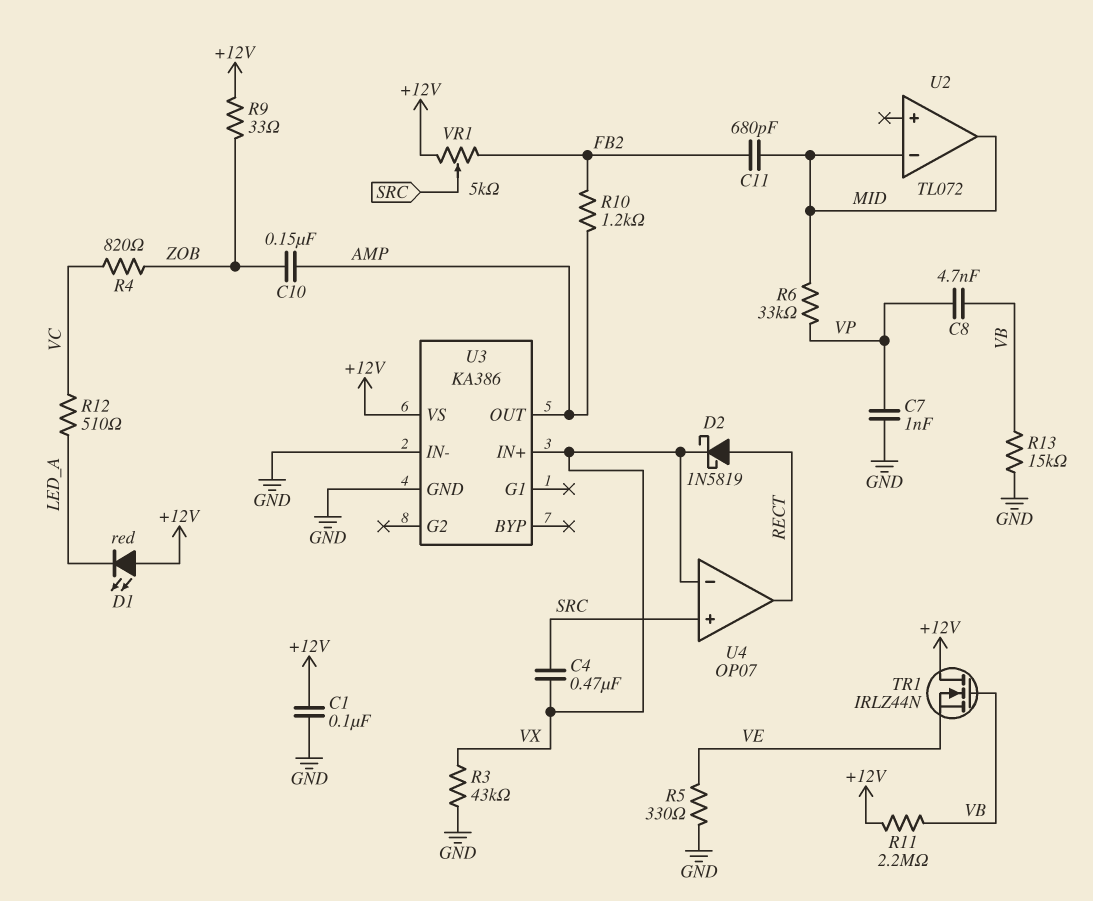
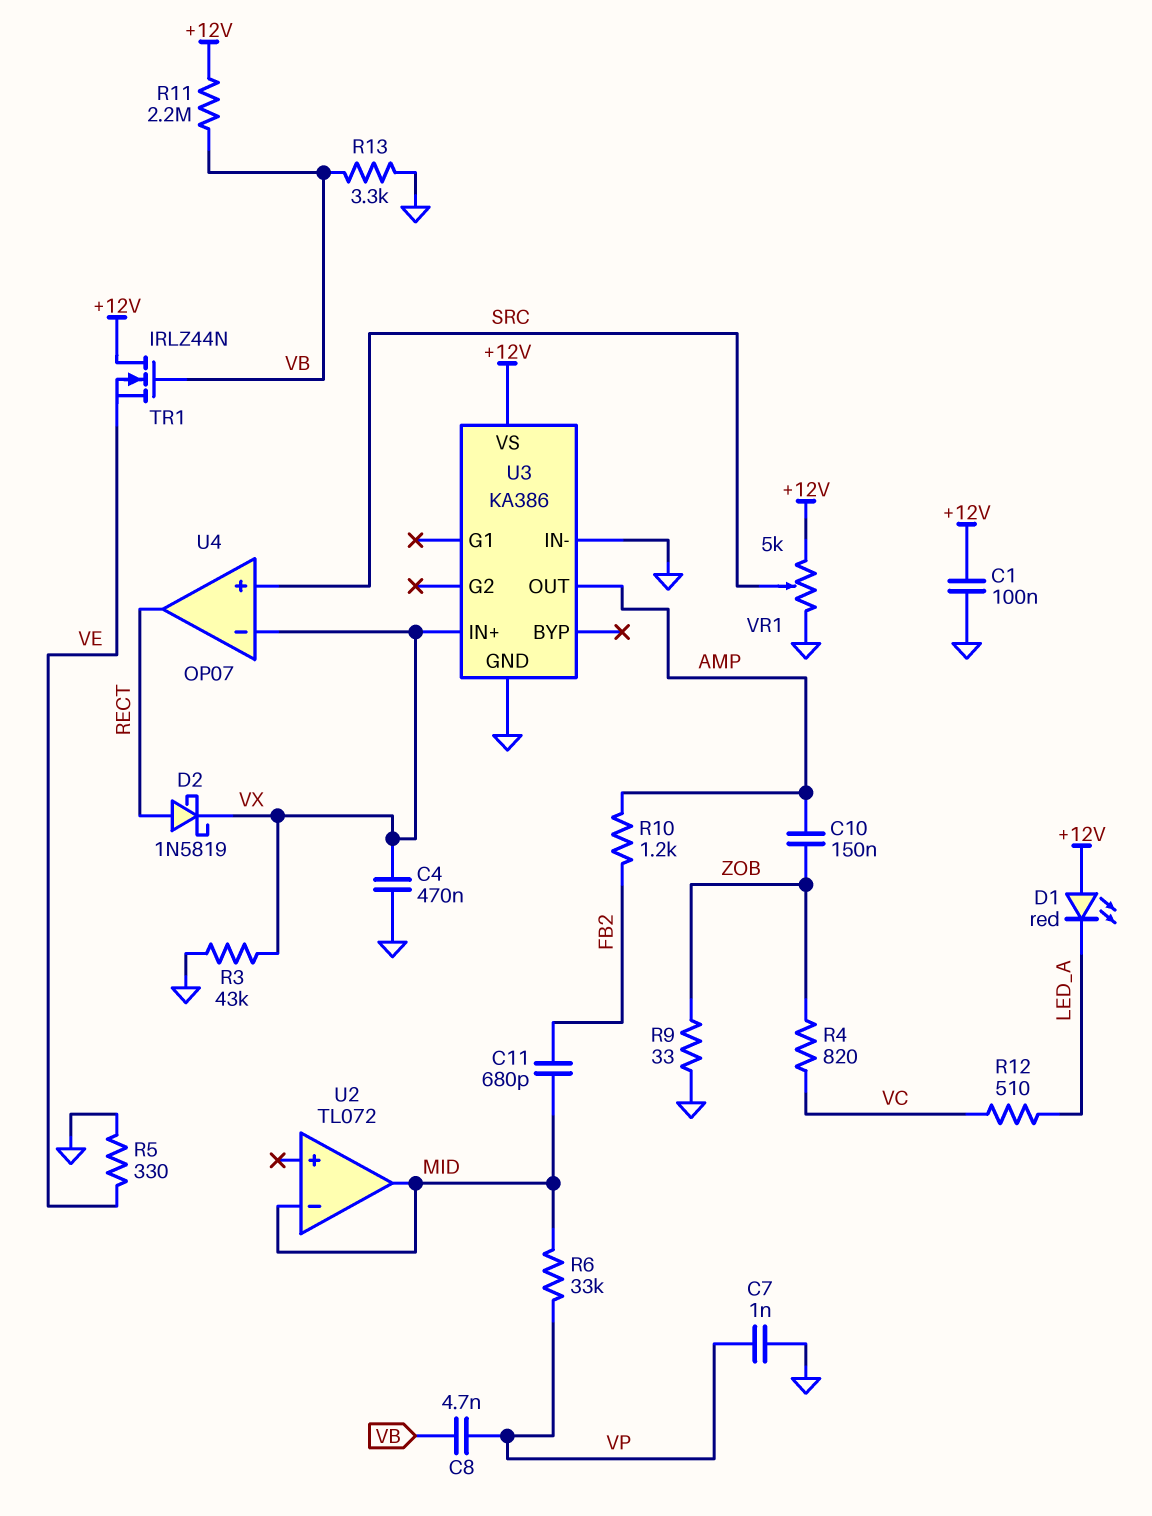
C4: 470nF (SRC, VX) -> 470nF (GND, VX)
R9: 33 (+12V, ZOB) -> 33 (GND, ZOB)
R13: 15k (GND, VB) -> 3.3k (GND, VB)
VR1: 5k (+12V, FB2, wiper SRC) -> 5k (+12V, GND, wiper SRC)

